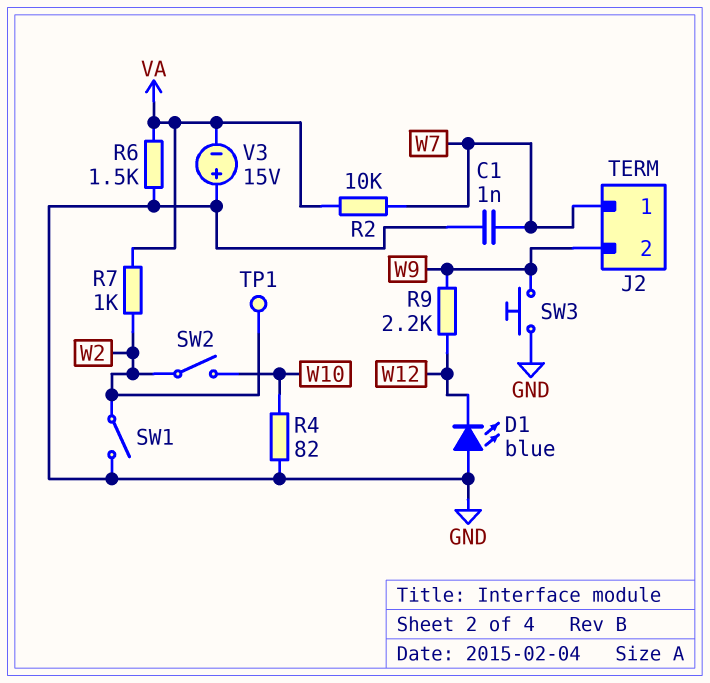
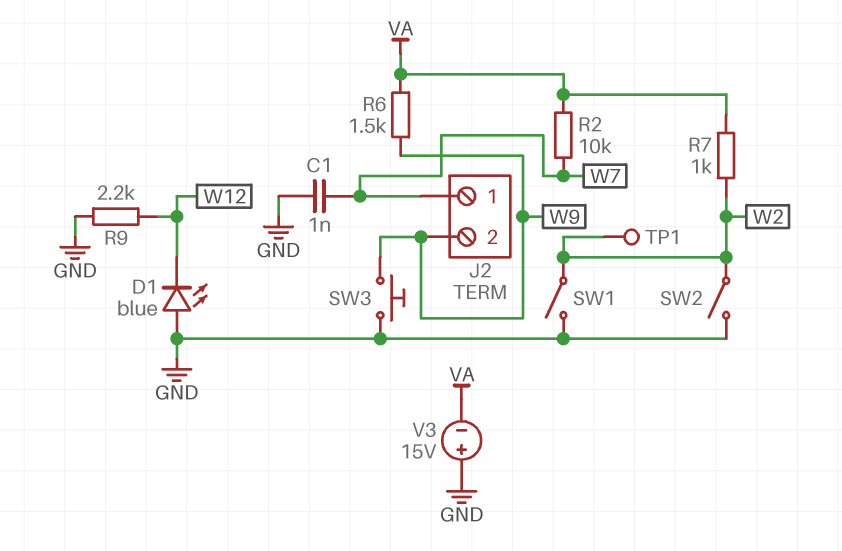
R4: 82 (GND, W10) -> none
R6: 1.5k (GND, VA) -> 1.5k (VA, W9)
R9: 2.2k (W9, W12) -> 2.2k (GND, W12)
SW2: switch (W2, W10) -> switch (GND, W2)

